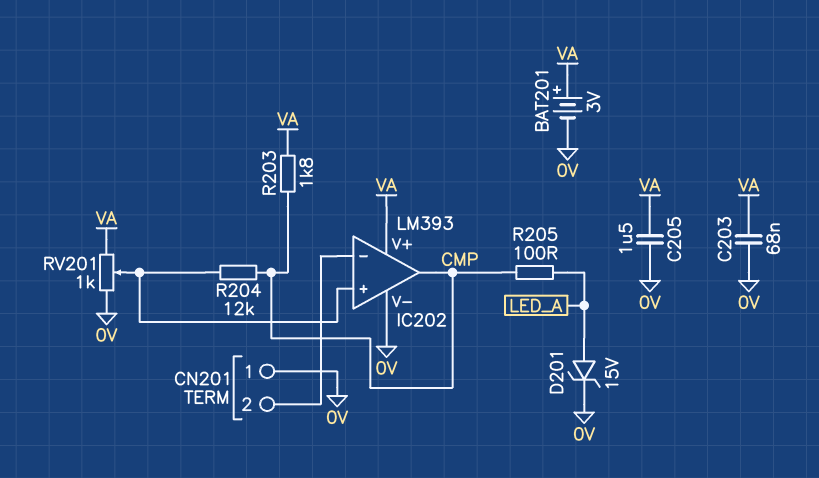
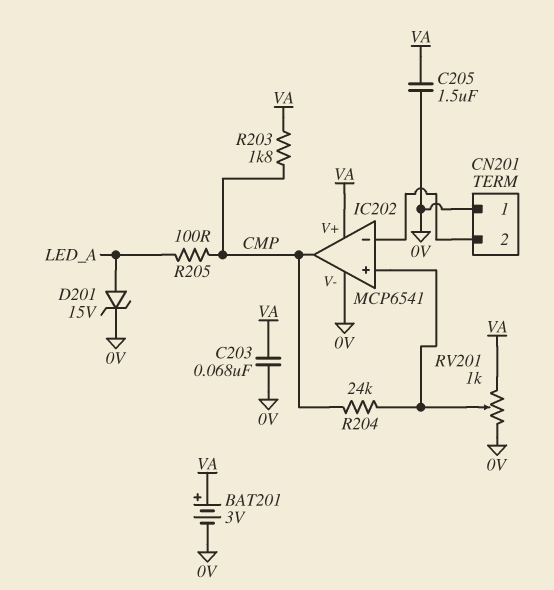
IC202: LM393 -> MCP6541
R204: 12k (CMP, IC202/in+) -> 24k (CMP, IC202/in+)

